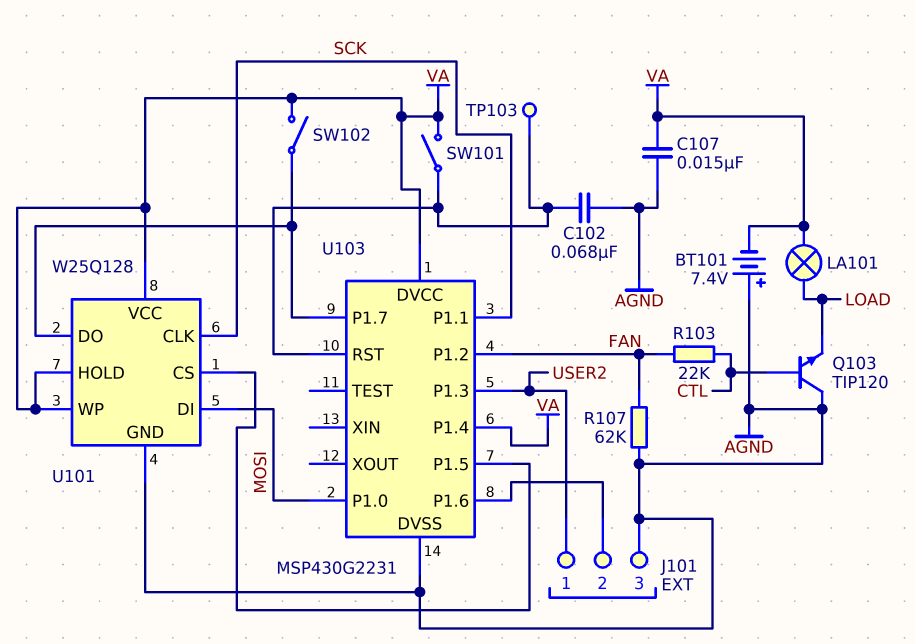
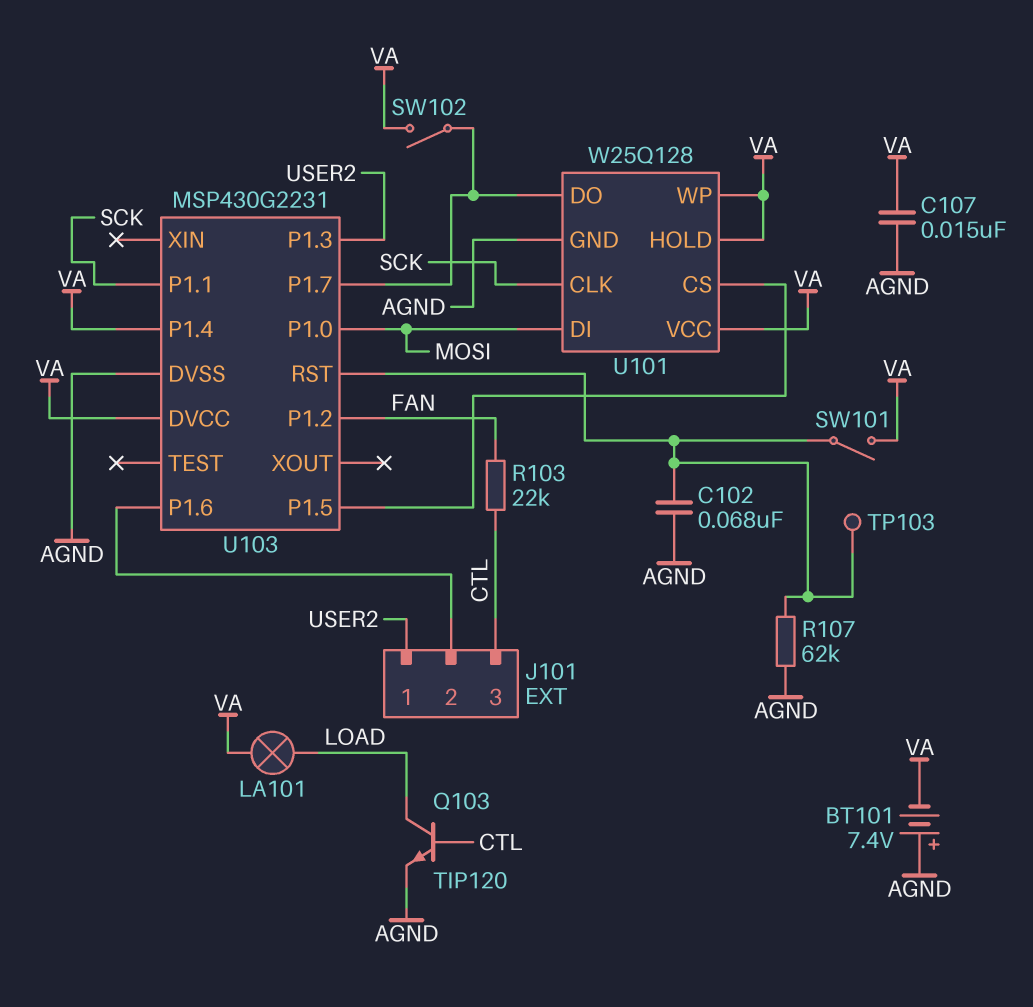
J101 pin 3: AGND -> CTL
Q103: NPN TIP120 (B CTL, C AGND, E LOAD) -> NPN TIP120 (B CTL, C LOAD, E AGND)
R107: 62k (AGND, FAN) -> 62k (AGND, U103/RST)

